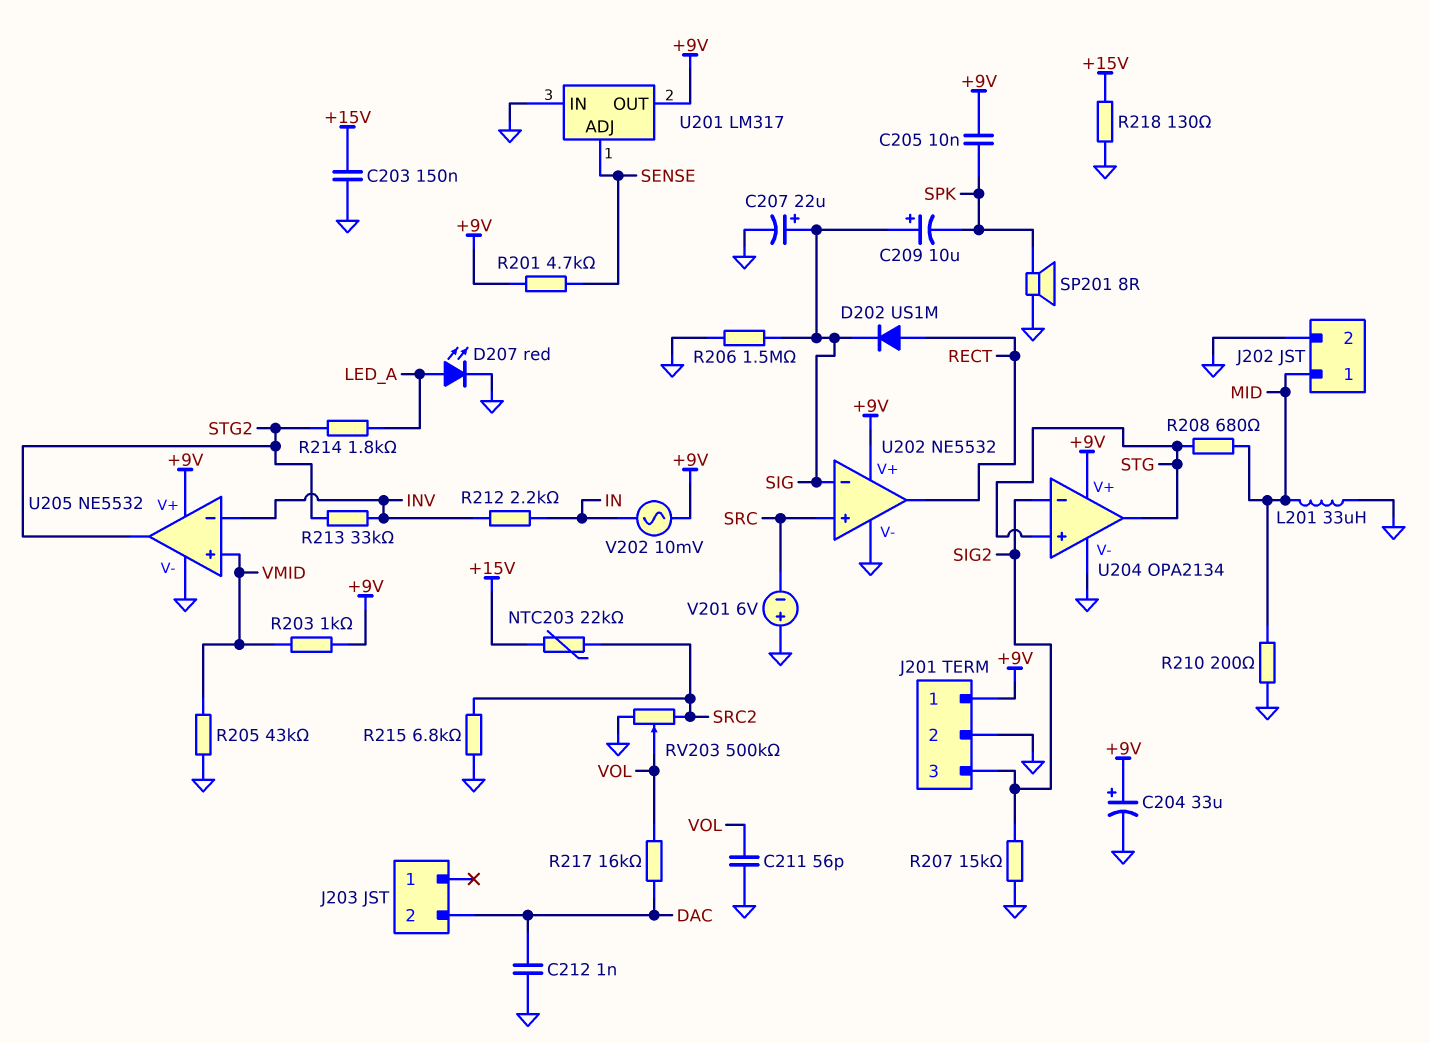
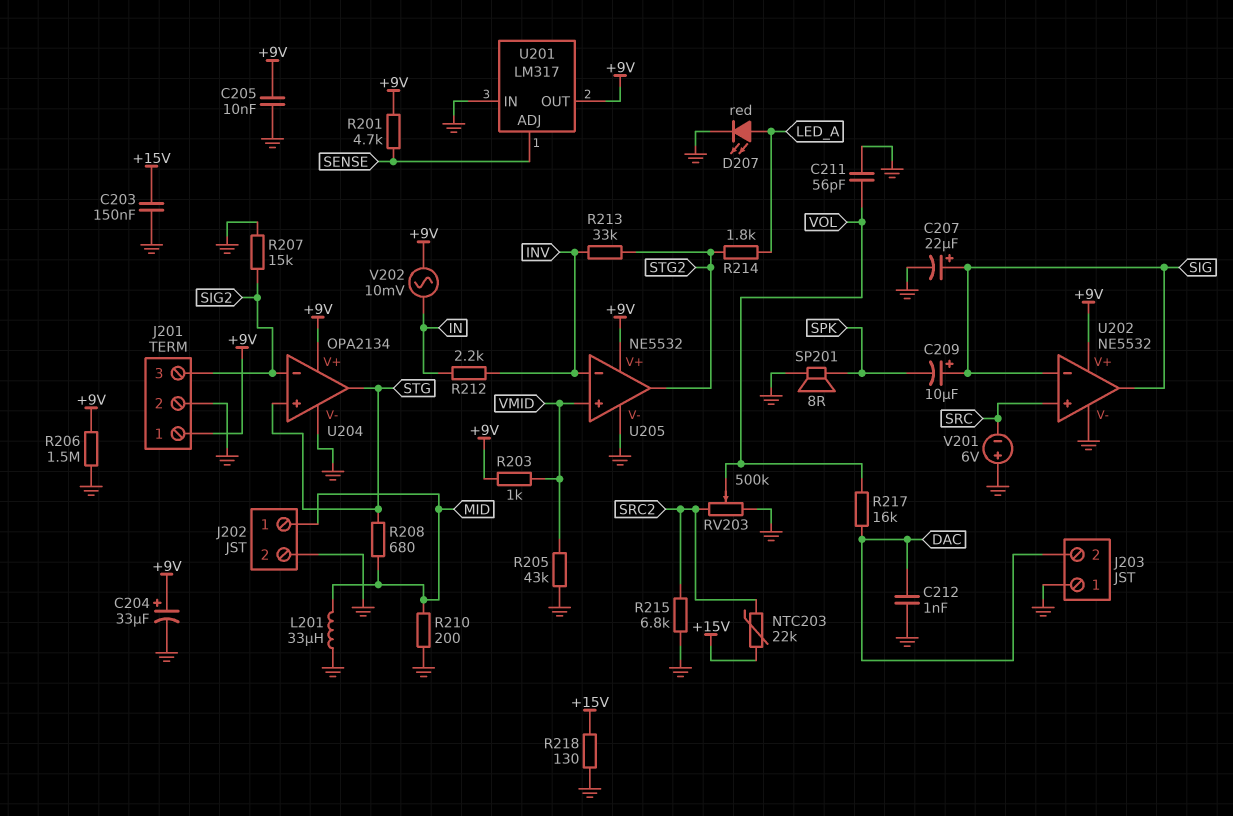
C205: 10nF (+9V, SPK) -> 10nF (+9V, GND)
D202: diode US1M (A RECT, K SIG) -> none
J203 pin 1: none -> GND
R206: 1.5M (GND, SIG) -> 1.5M (+9V, GND)
U202 pin out: RECT -> SIG

